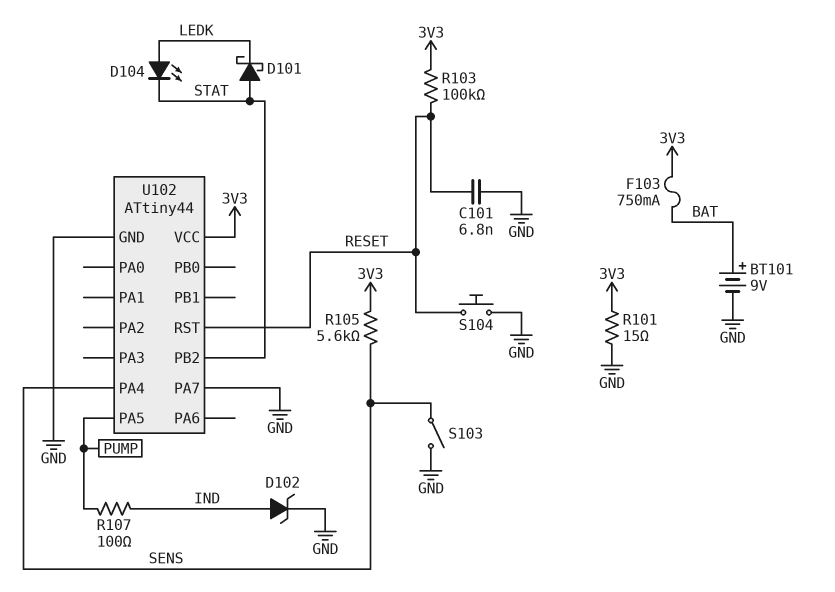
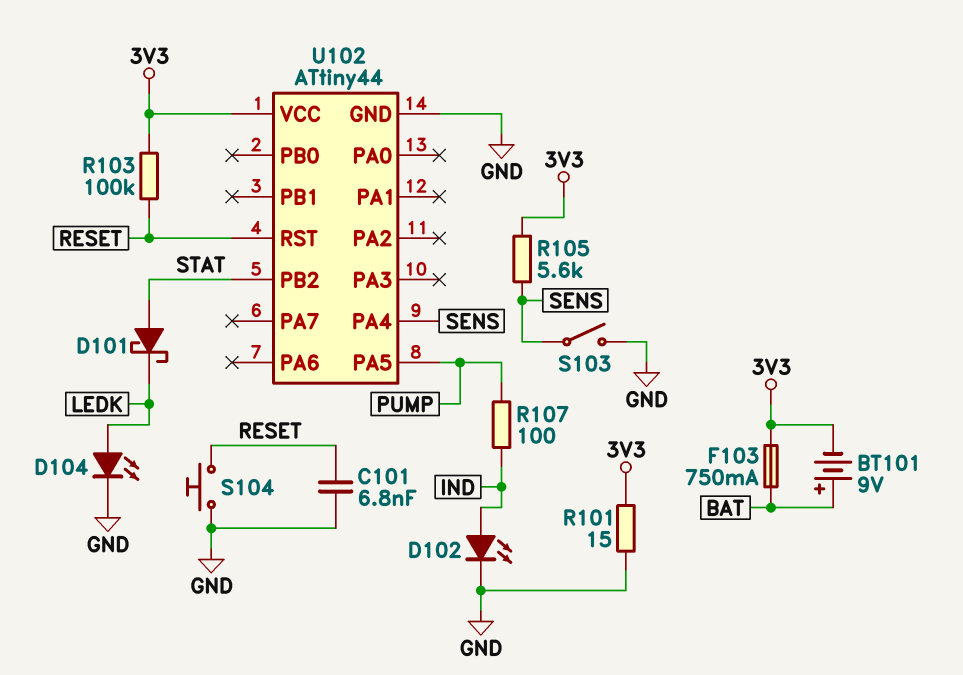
BT101: 9V (plus BAT, minus GND) -> 9V (plus BAT, minus 3V3)
D102: zener (A IND, K GND) -> LED (A IND, K GND)
D104: LED (A LEDK, K STAT) -> LED (A LEDK, K GND)
U102 pin PA7: GND -> none

